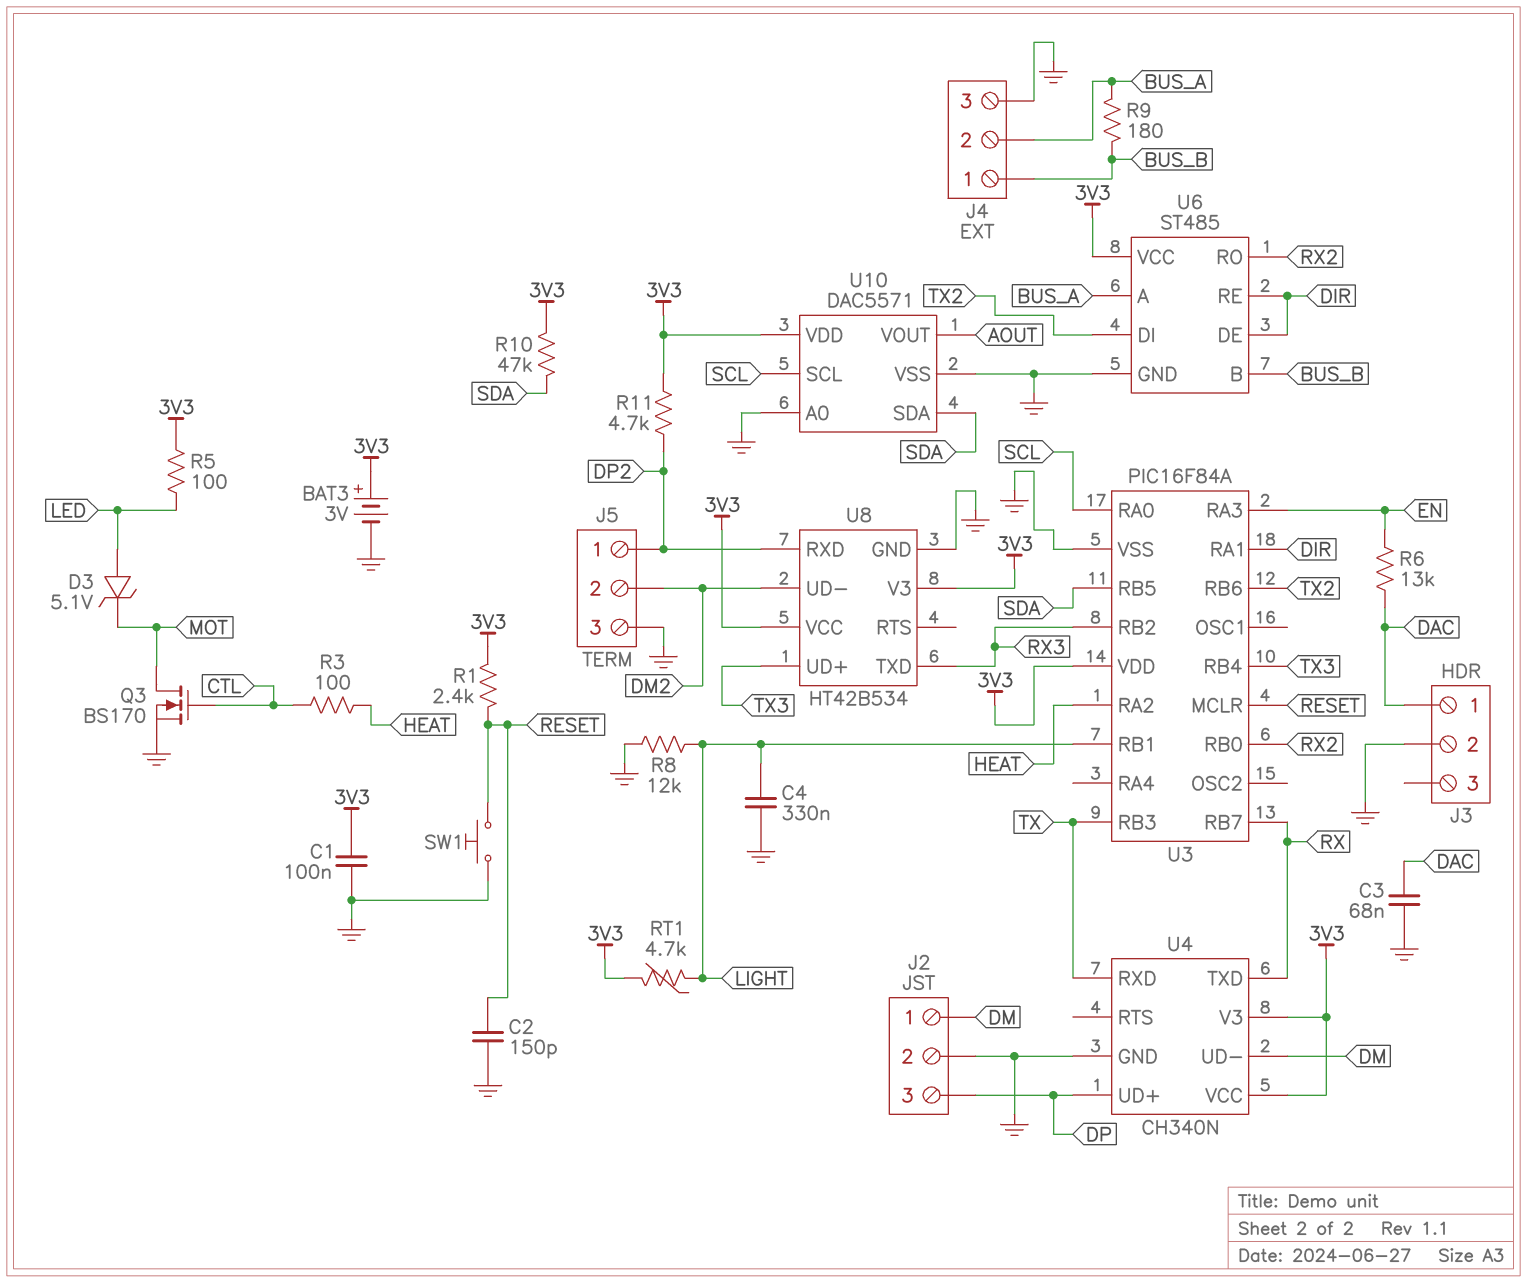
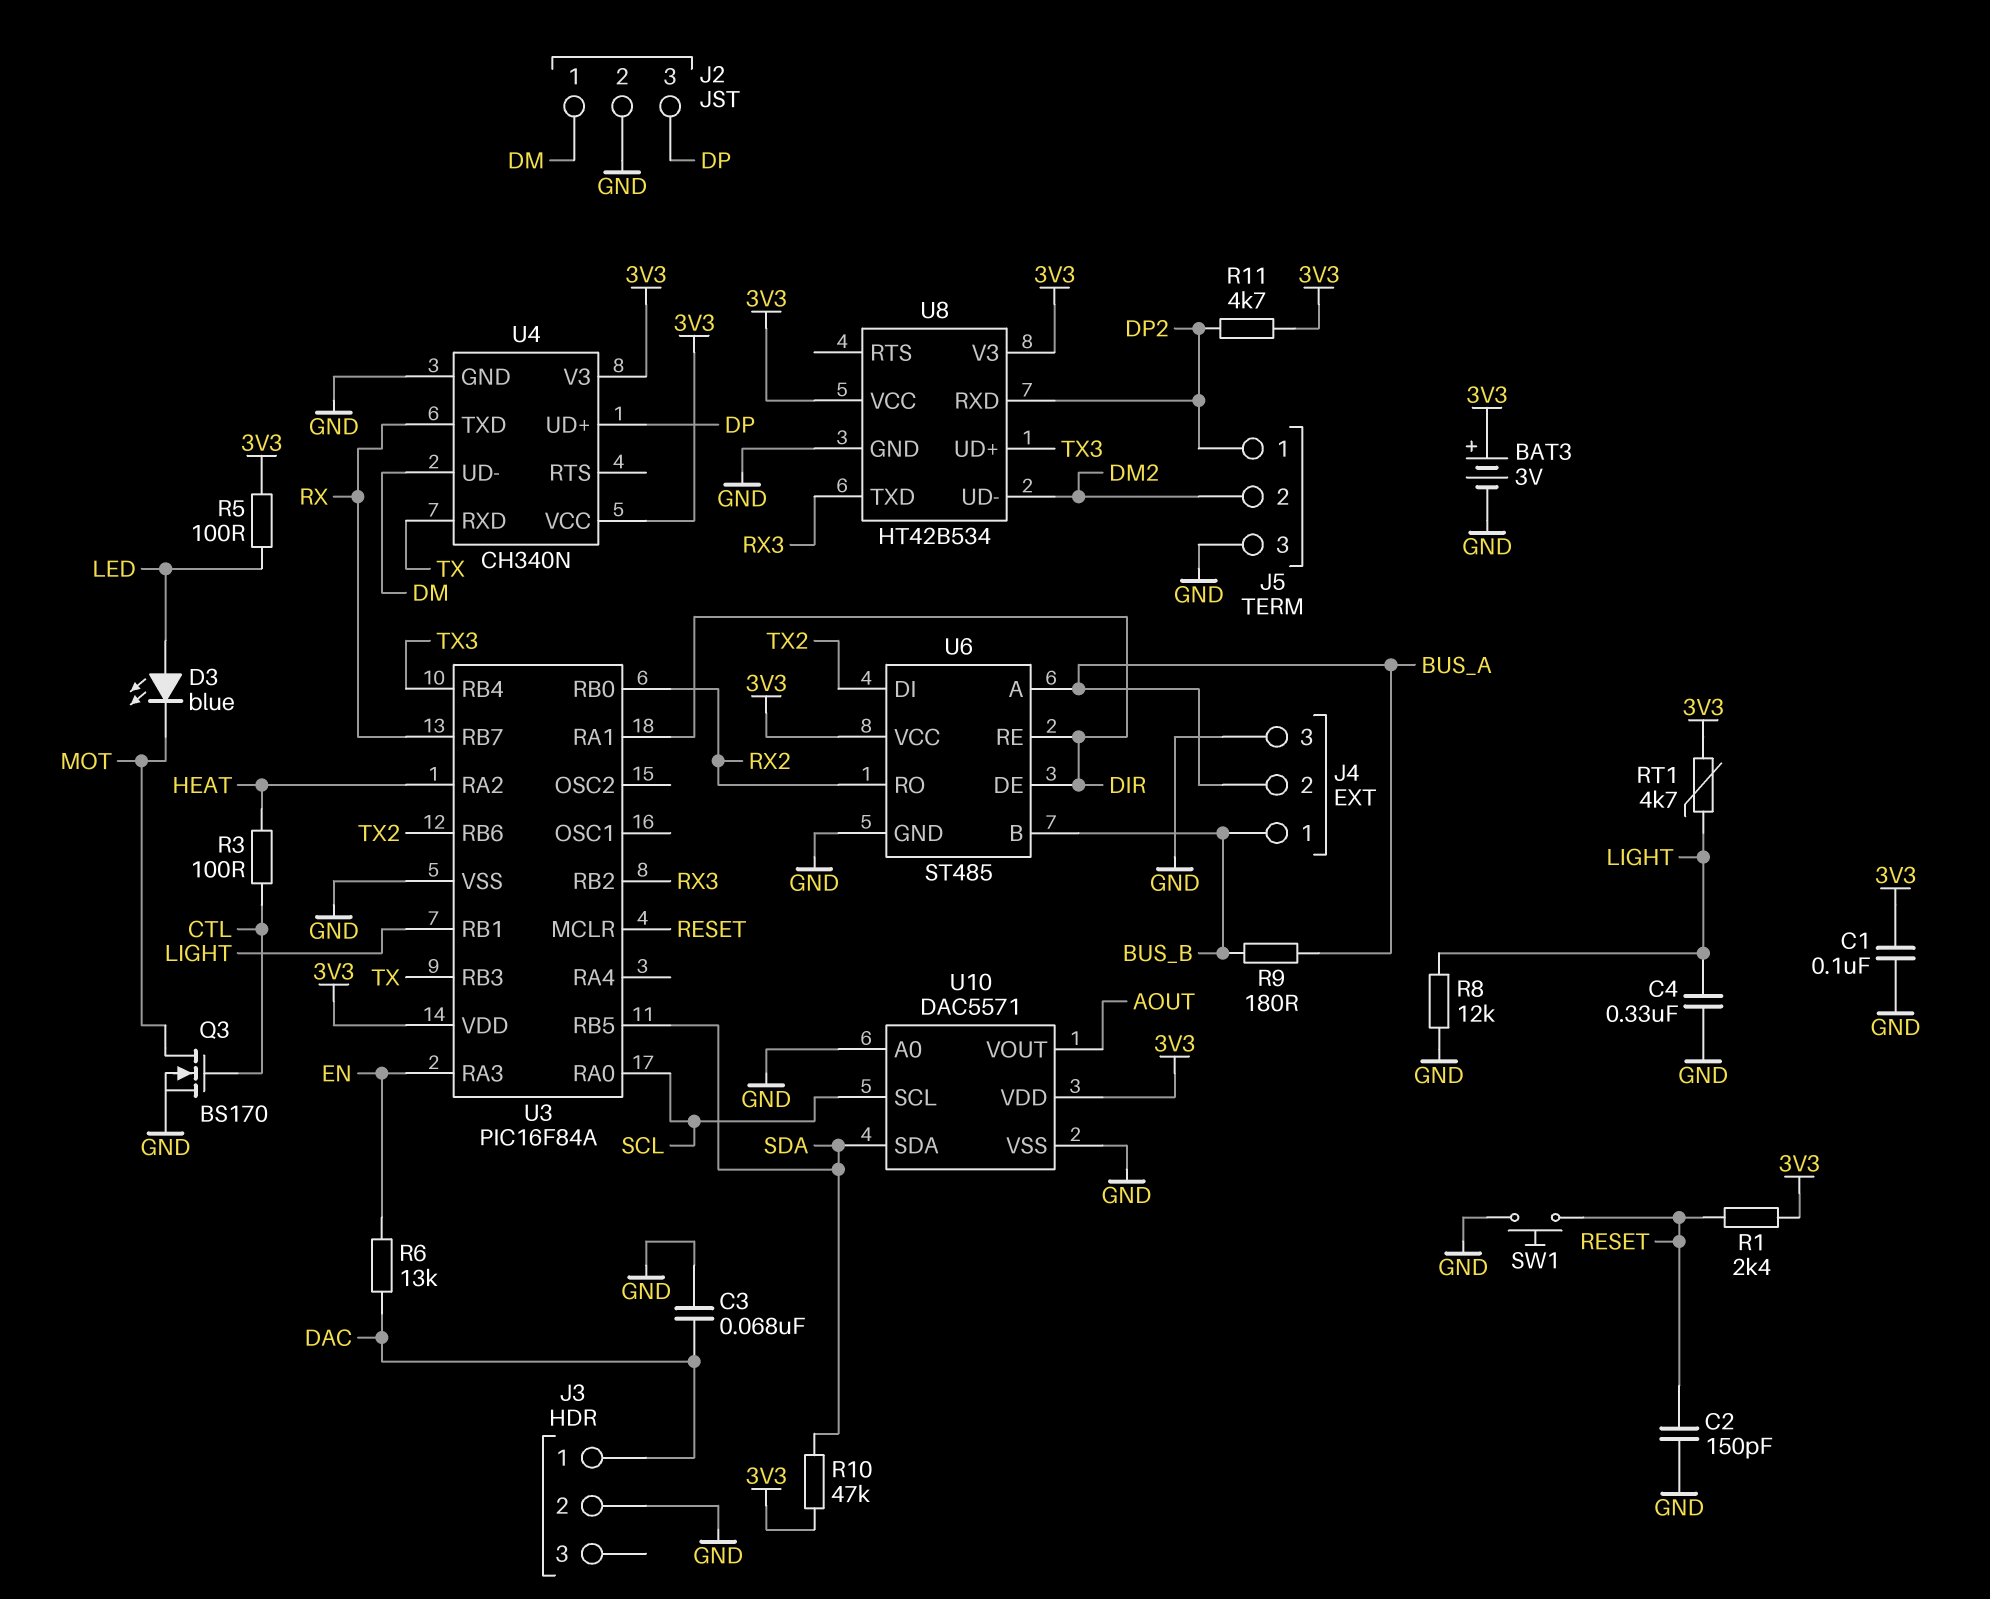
D3: zener 5.1V (A LED, K MOT) -> LED blue (A LED, K MOT)

